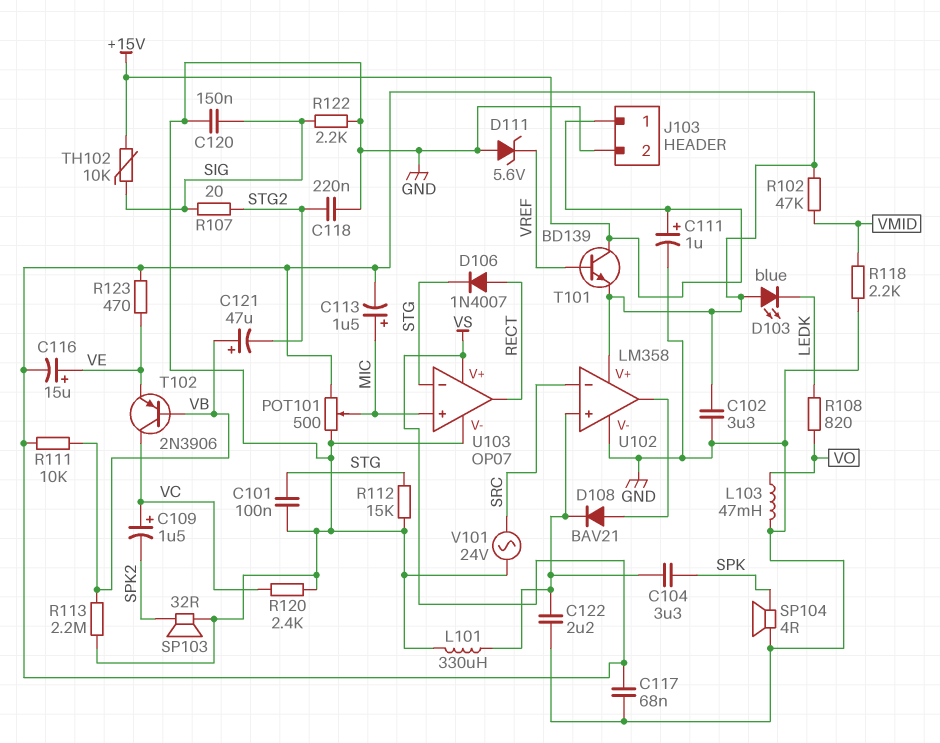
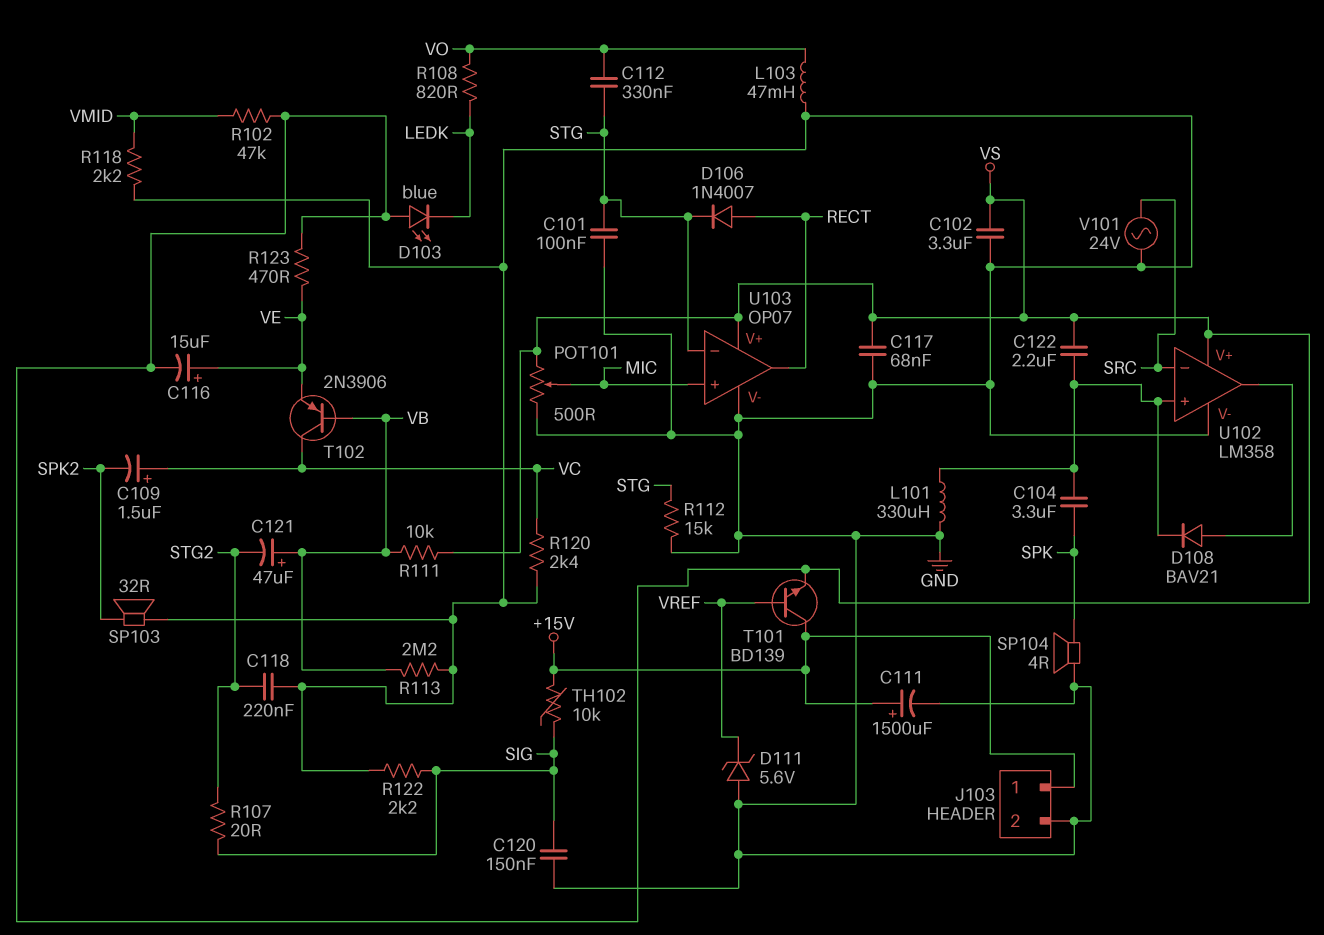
C111: 1uF (plus +15V, minus GND) -> 1500uF (plus +15V, minus GND)
C112: none -> 330nF (STG, VO)
C113: 1.5uF (plus MIC, minus VS) -> none
C122: 2.2uF (GND, U102/in+) -> 2.2uF (U102/in+, VS)

